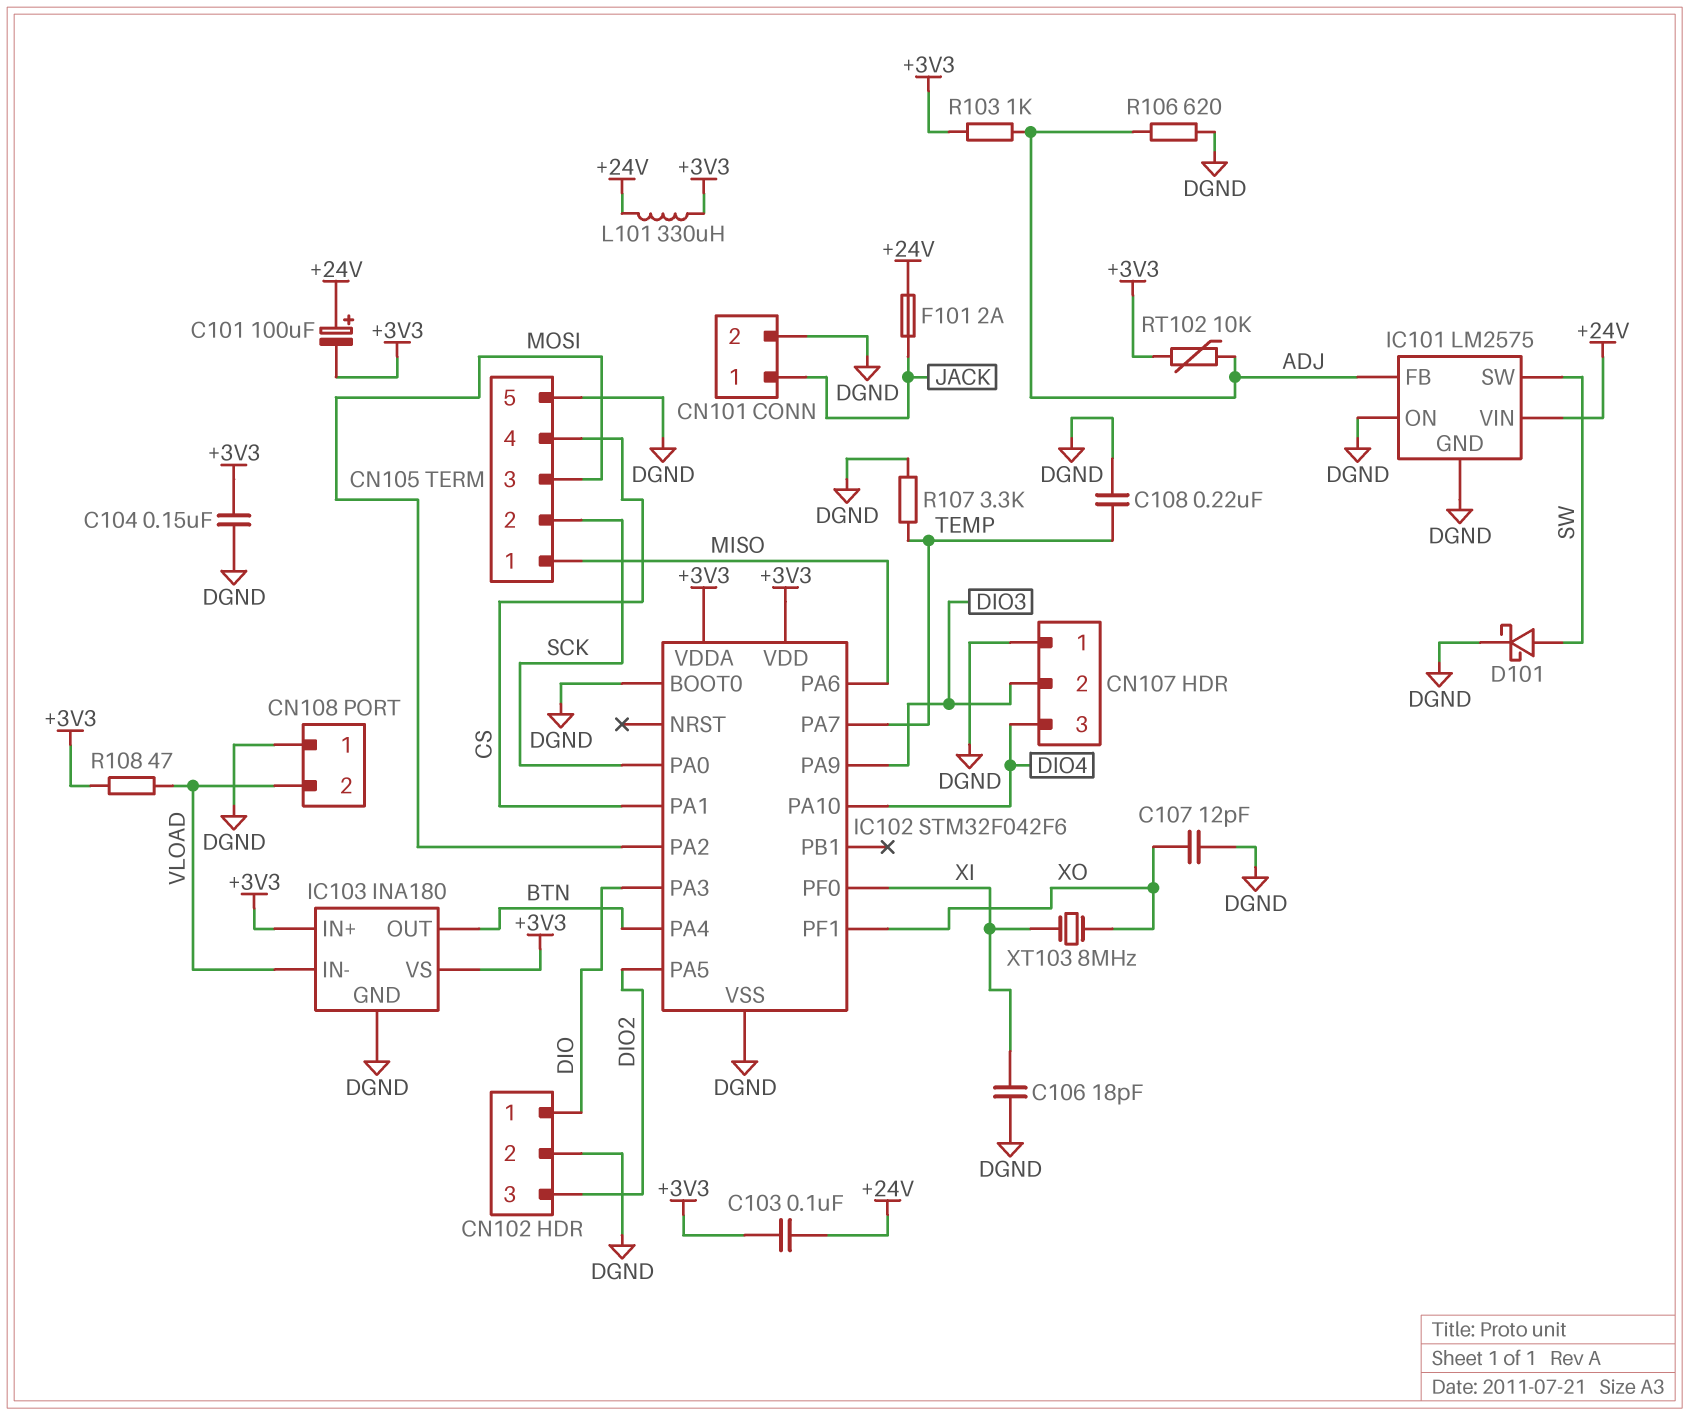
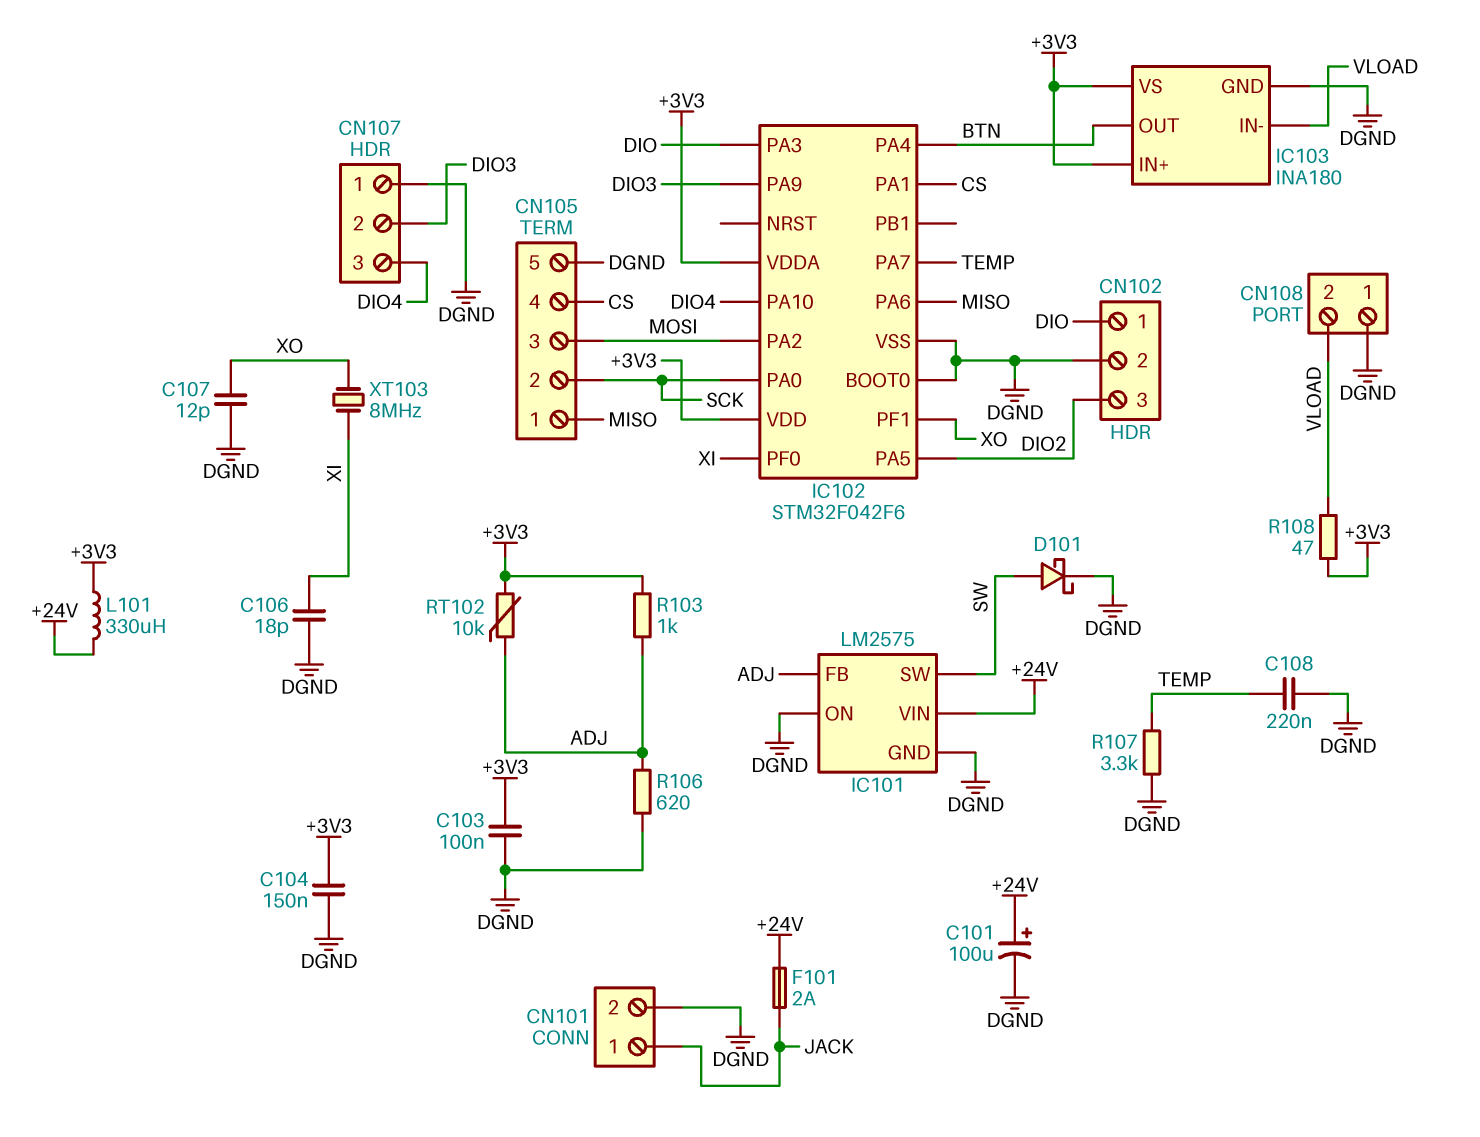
C101: 100uF (plus +24V, minus +3V3) -> 100uF (plus +24V, minus DGND)
C103: 100nF (+3V3, +24V) -> 100nF (+3V3, DGND)

